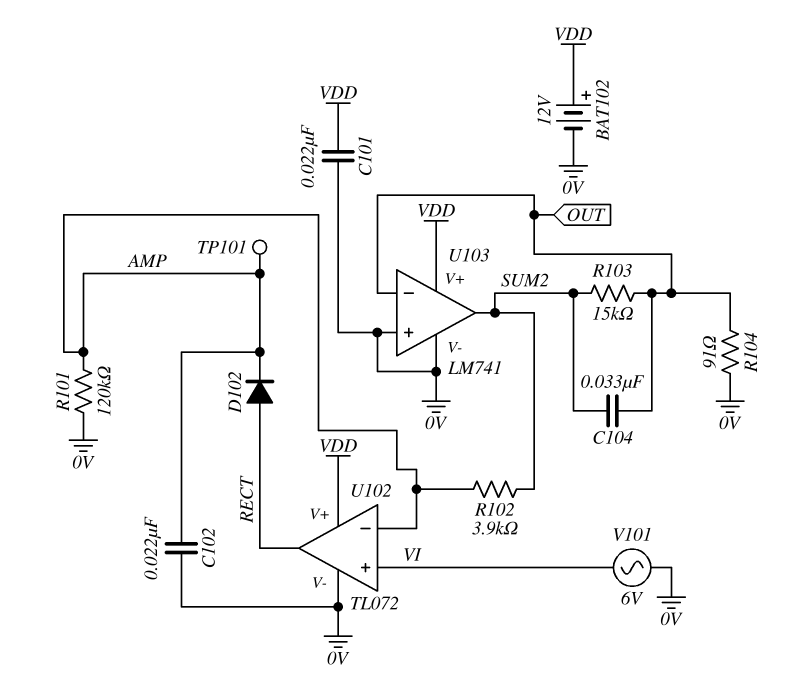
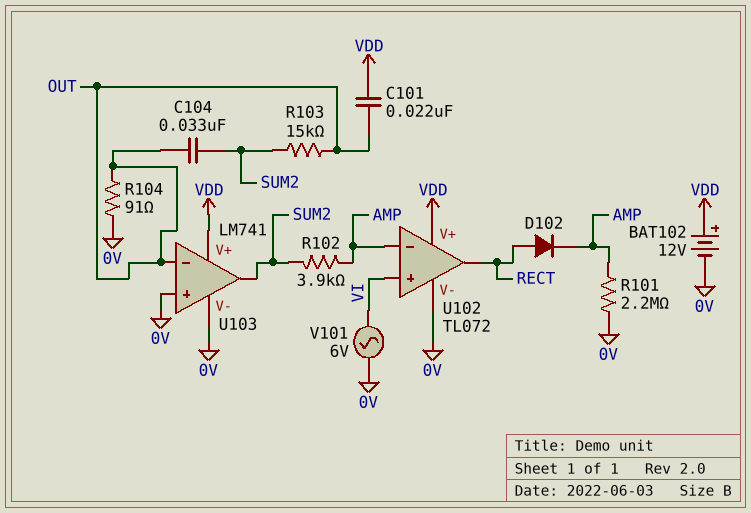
C101: 22nF (0V, VDD) -> 22nF (OUT, VDD)
C102: 22nF (0V, AMP) -> none
R101: 120k (0V, AMP) -> 2.2M (0V, AMP)
TP101: test point (AMP) -> none

